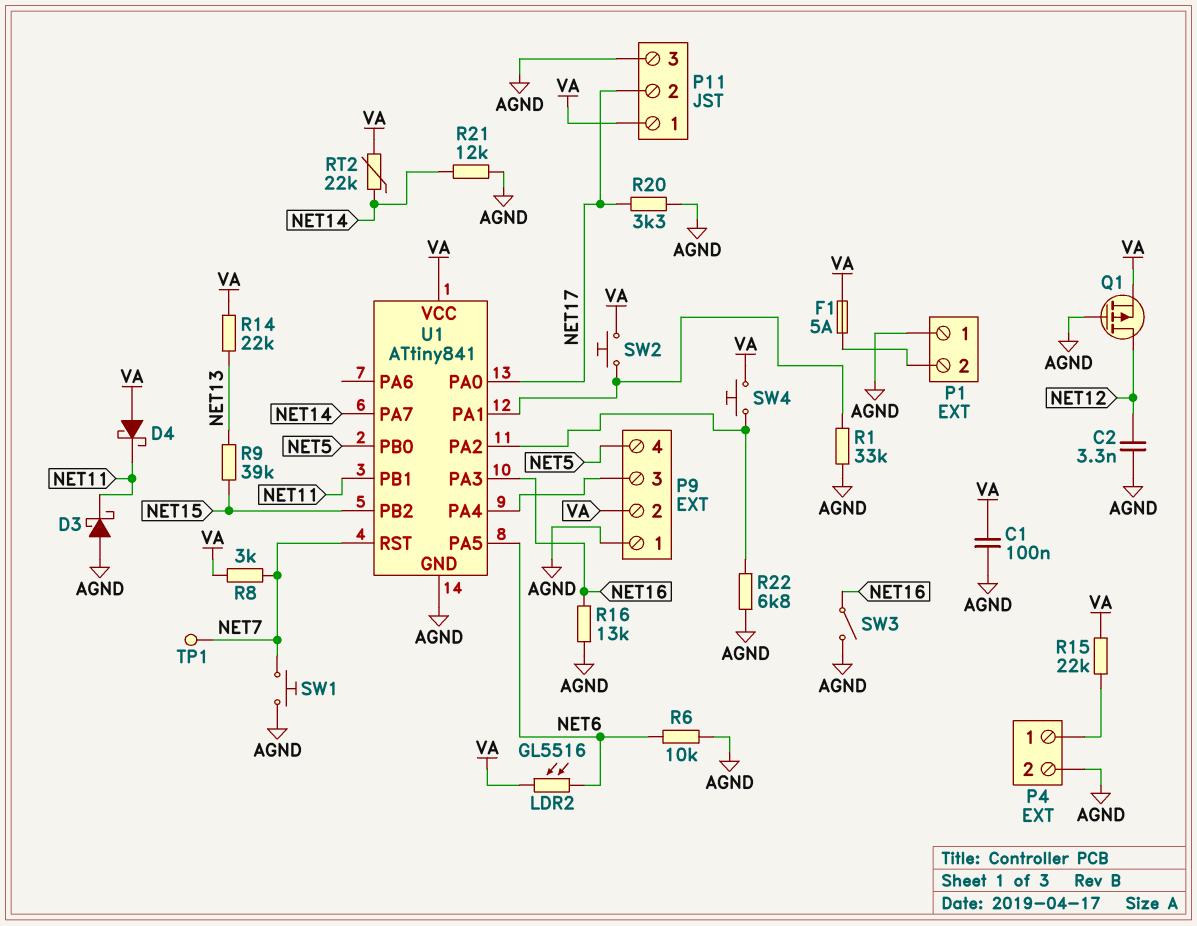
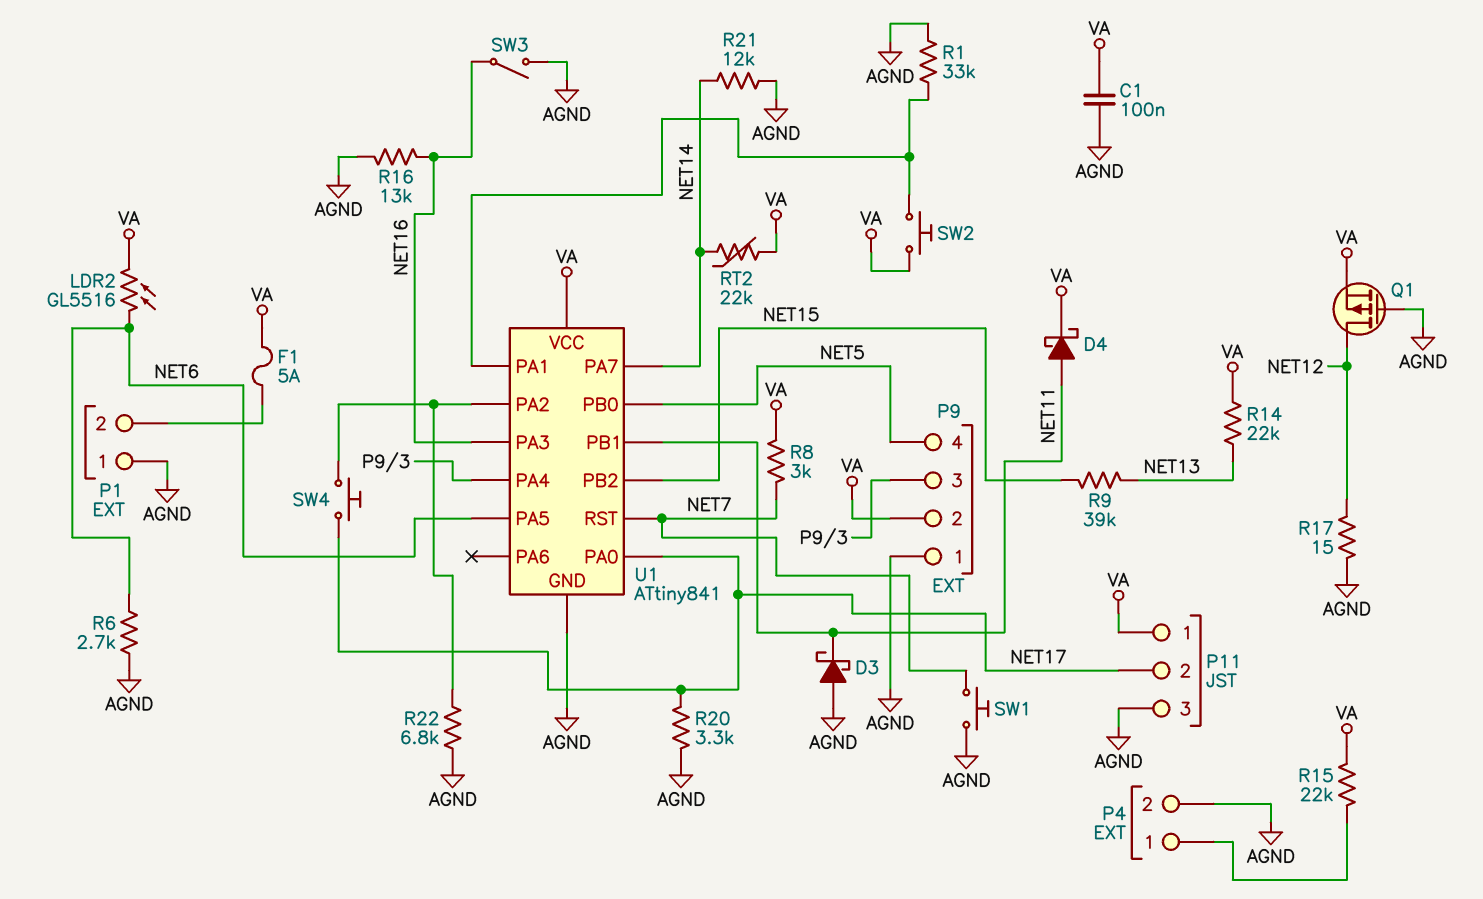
C2: 3.3nF (AGND, NET12) -> none
D4: schottky (A VA, K NET11) -> schottky (A NET11, K VA)
R6: 10k (AGND, NET6) -> 2.7k (AGND, NET6)
R17: none -> 15 (AGND, NET12)
SW4: button (U1/PA2, VA) -> button (NET17, U1/PA2)
TP1: test point (NET7) -> none

